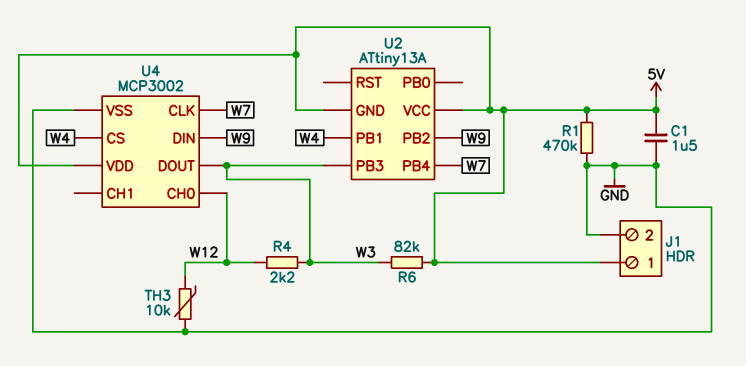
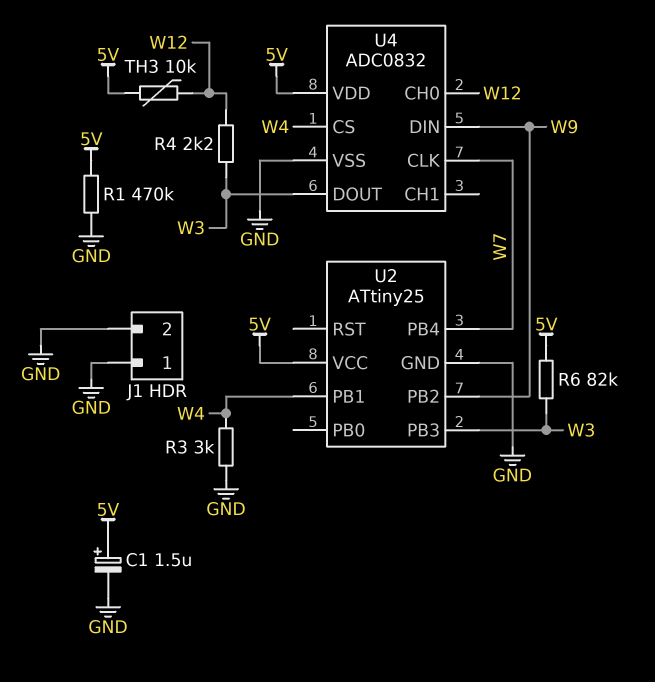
C1: 1.5uF (5V, GND) -> 1.5uF (plus 5V, minus GND)
J1 pin 1: 5V -> GND
R3: none -> 3k (GND, W4)
TH3: 10k (GND, W12) -> 10k (5V, W12)
U2: ATtiny13A -> ATtiny25
U2 pin GND: 5V -> GND
U4: MCP3002 -> ADC0832

